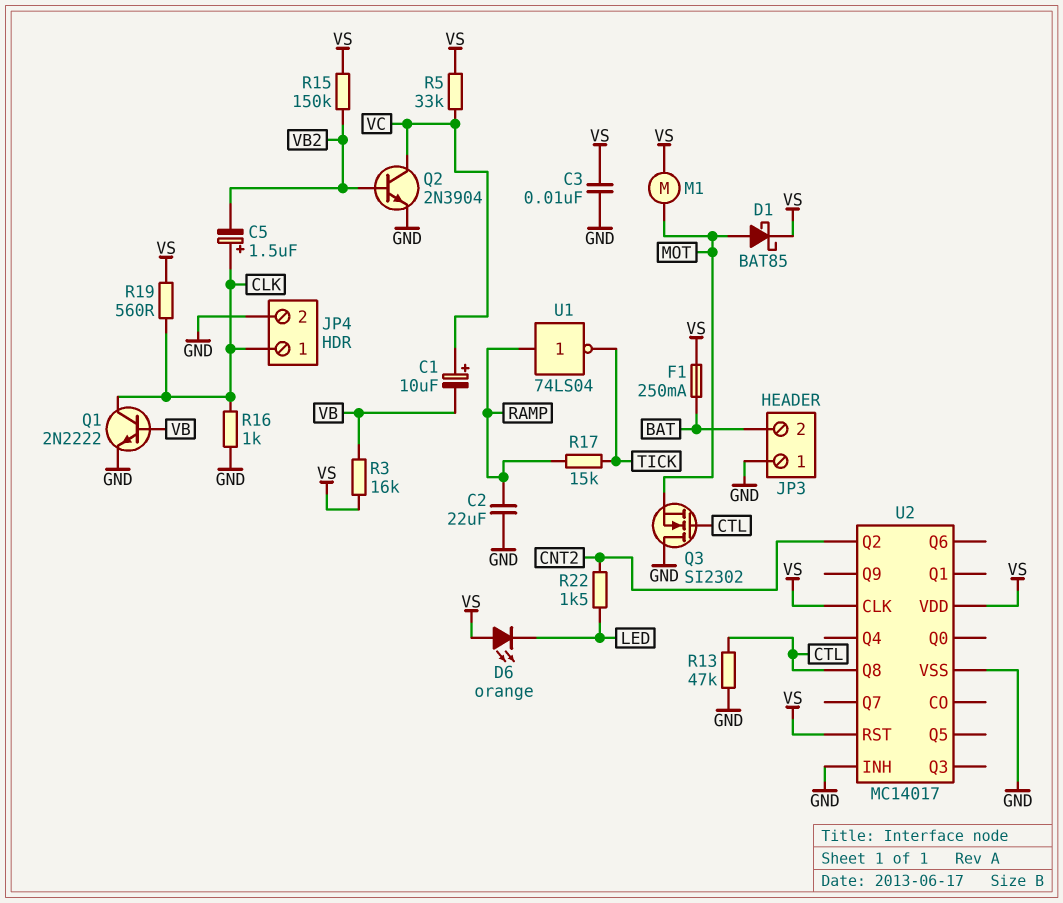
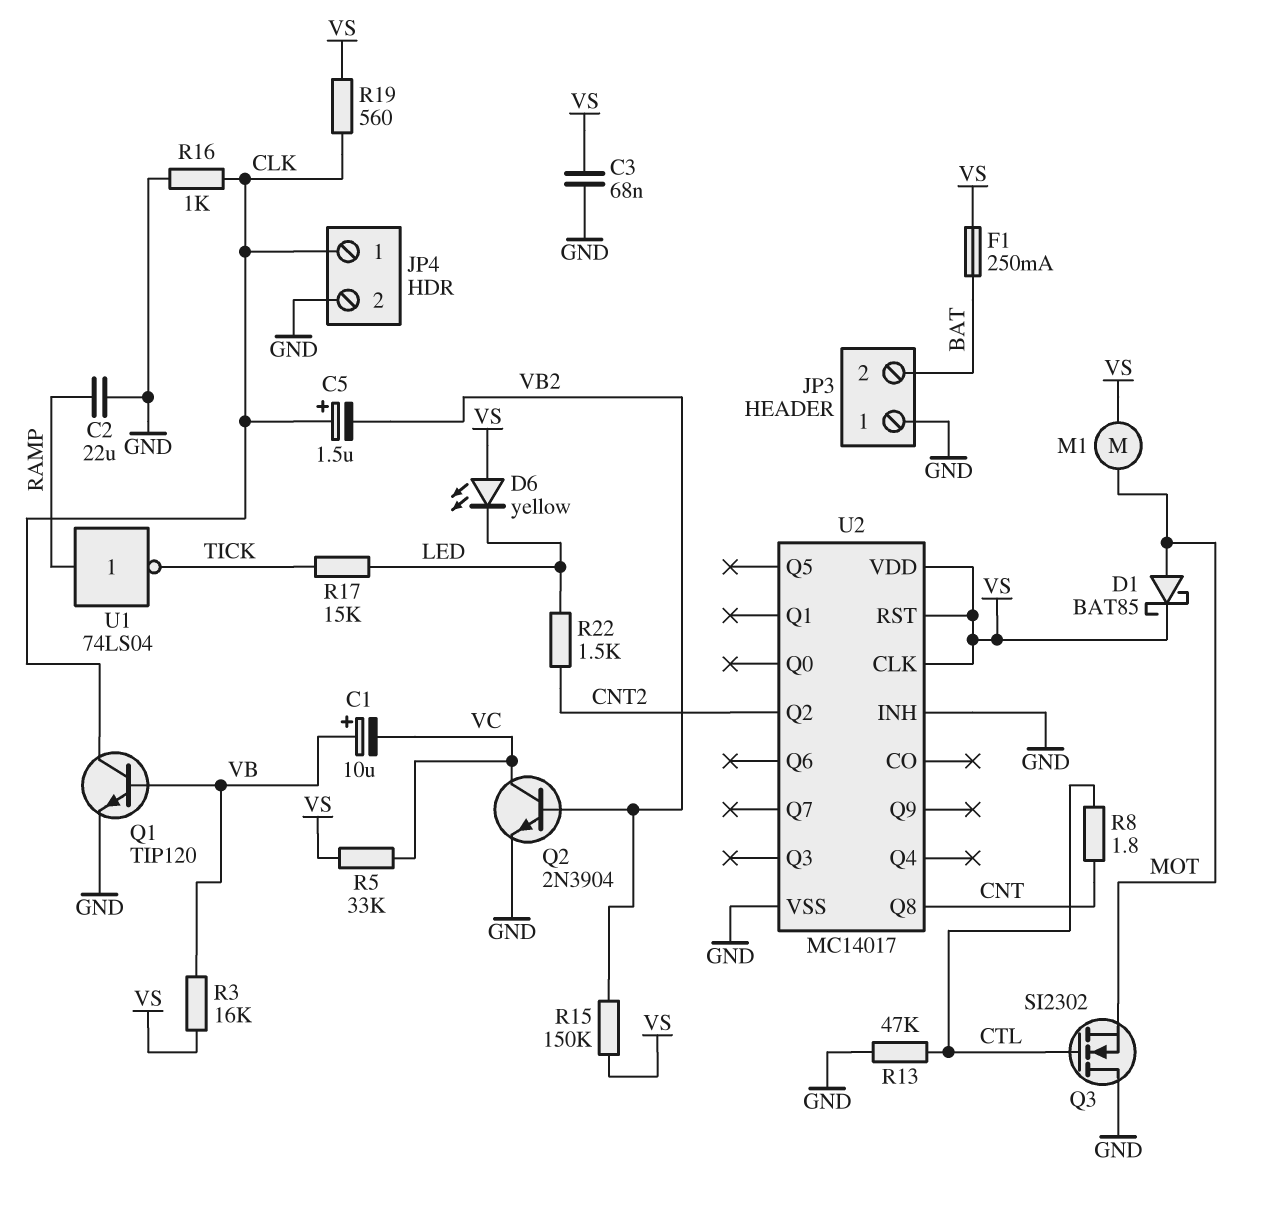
C1: 10uF (plus VC, minus VB) -> 10uF (plus VB, minus VC)
C3: 10nF (GND, VS) -> 68nF (GND, VS)
D6: LED orange (A VS, K LED) -> LED yellow (A VS, K LED)
Q1: NPN 2N2222 (B VB, C CLK, E GND) -> NPN TIP120 (B VB, C CLK, E GND)
R8: none -> 1.8 (CNT, CTL)
R17: 15k (RAMP, TICK) -> 15k (LED, TICK)
U2 pin Q8: CTL -> CNT

